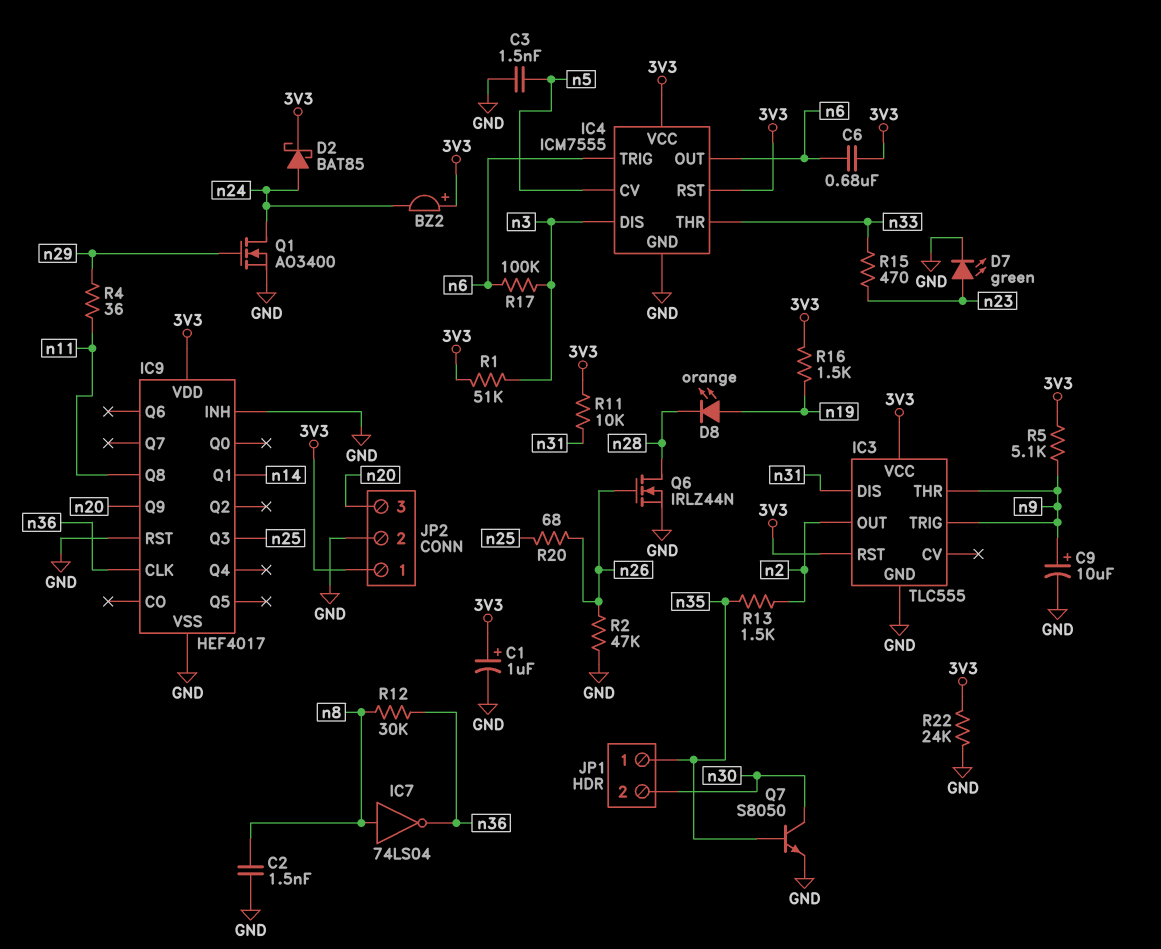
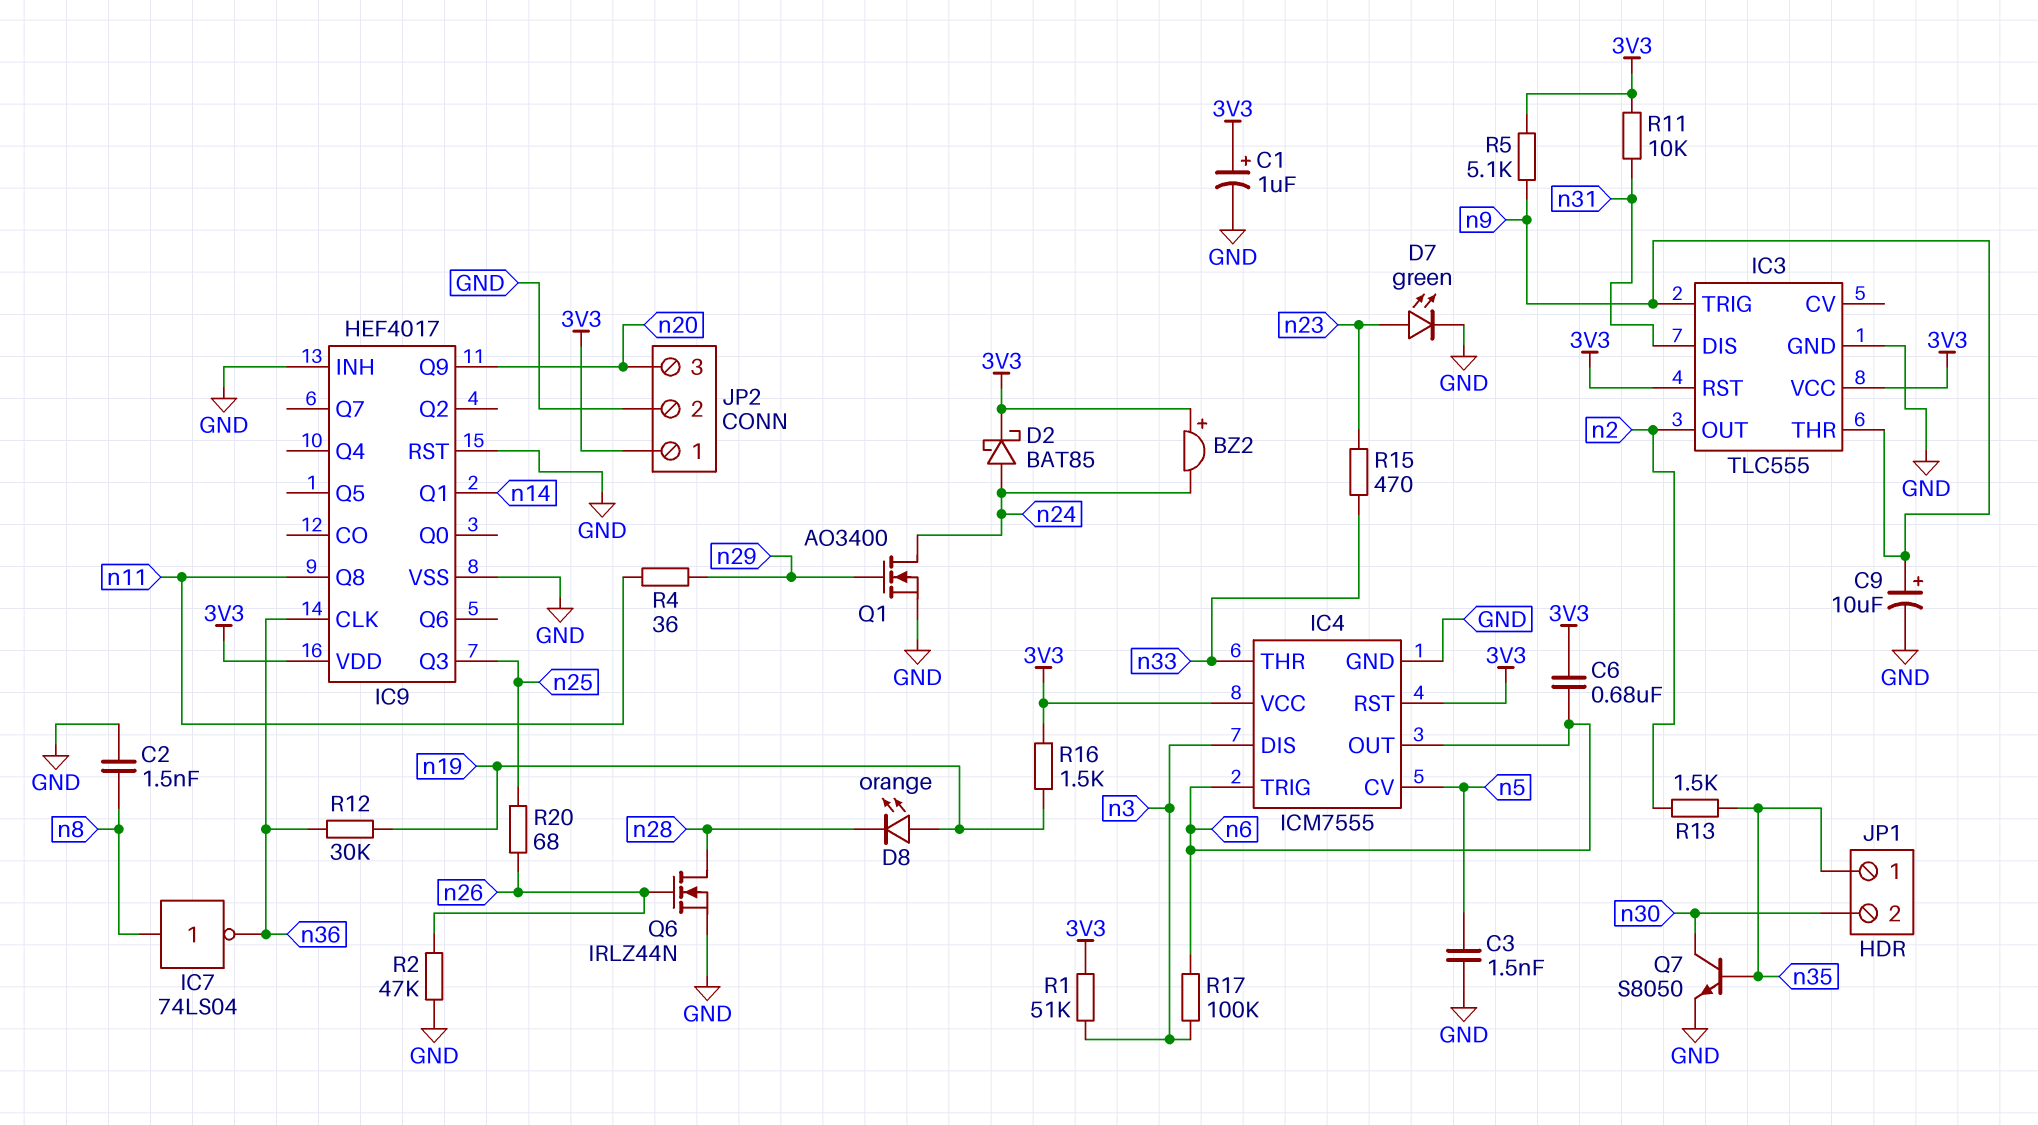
R12: 30k (n8, n36) -> 30k (n19, n36)
R22: 24k (3V3, GND) -> none

